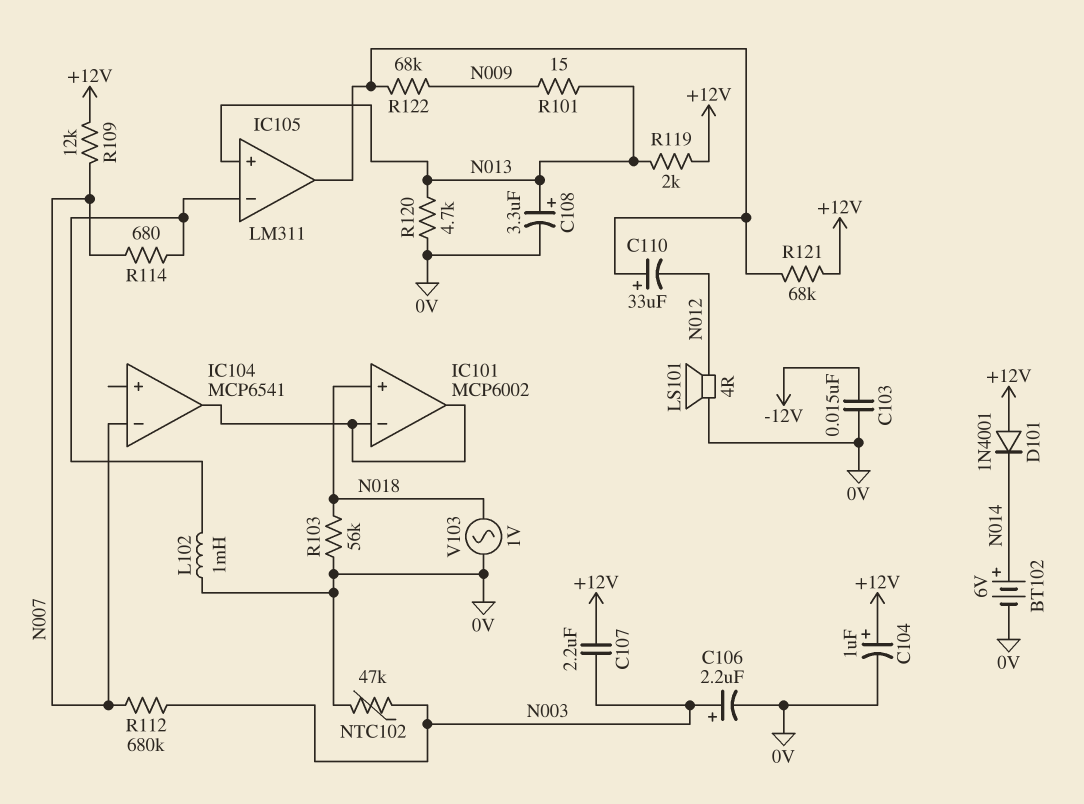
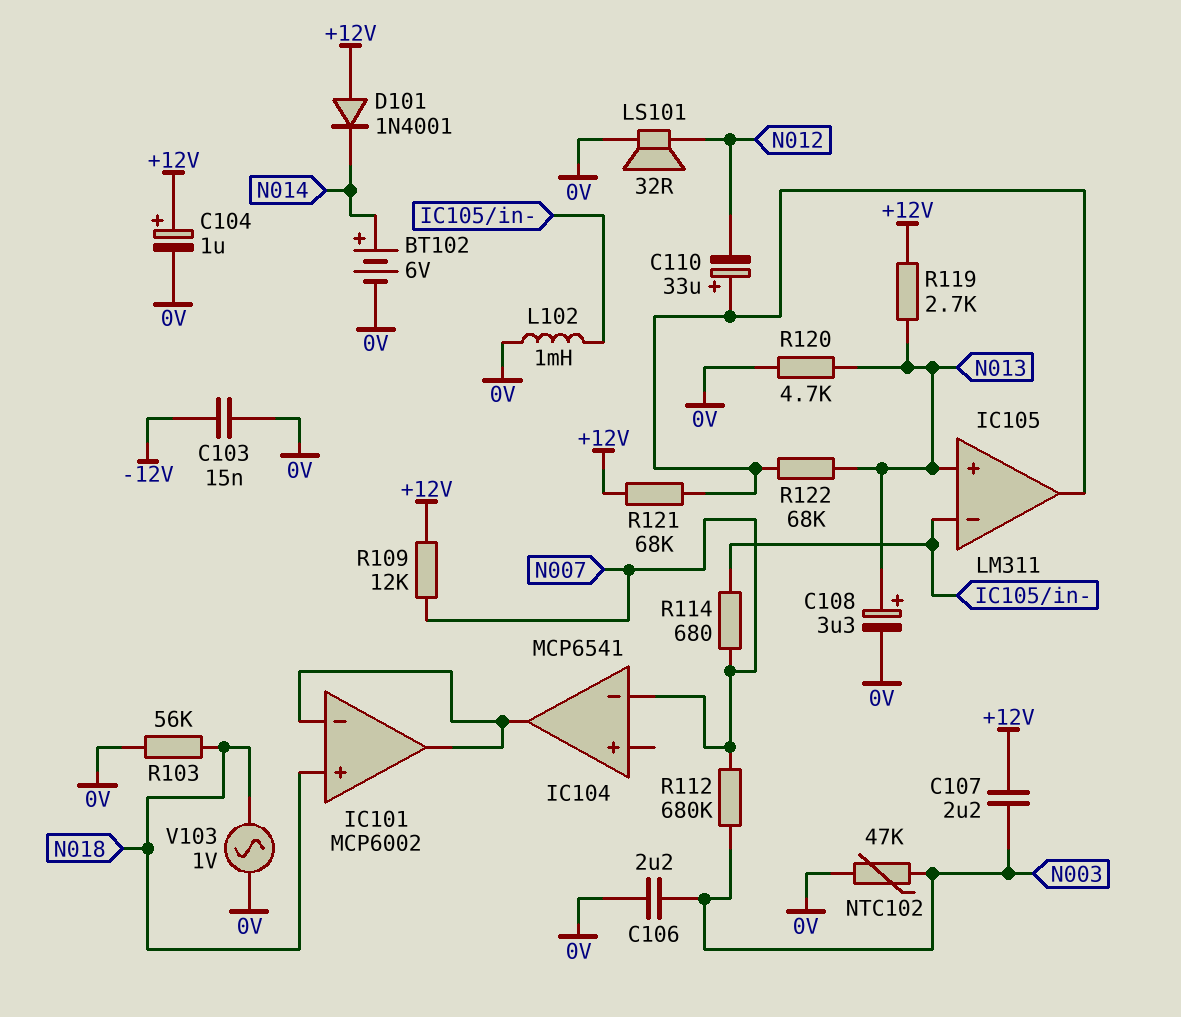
C106: 2.2uF (plus N003, minus 0V) -> 2.2uF (0V, N003)
LS101: speaker 4R (0V, N012) -> speaker 32R (0V, N012)
R101: 15 (N009, N013) -> none
R119: 2k (+12V, N013) -> 2.7k (+12V, N013)
R122: 68k (IC105/out, N009) -> 68k (IC105/out, N013)

